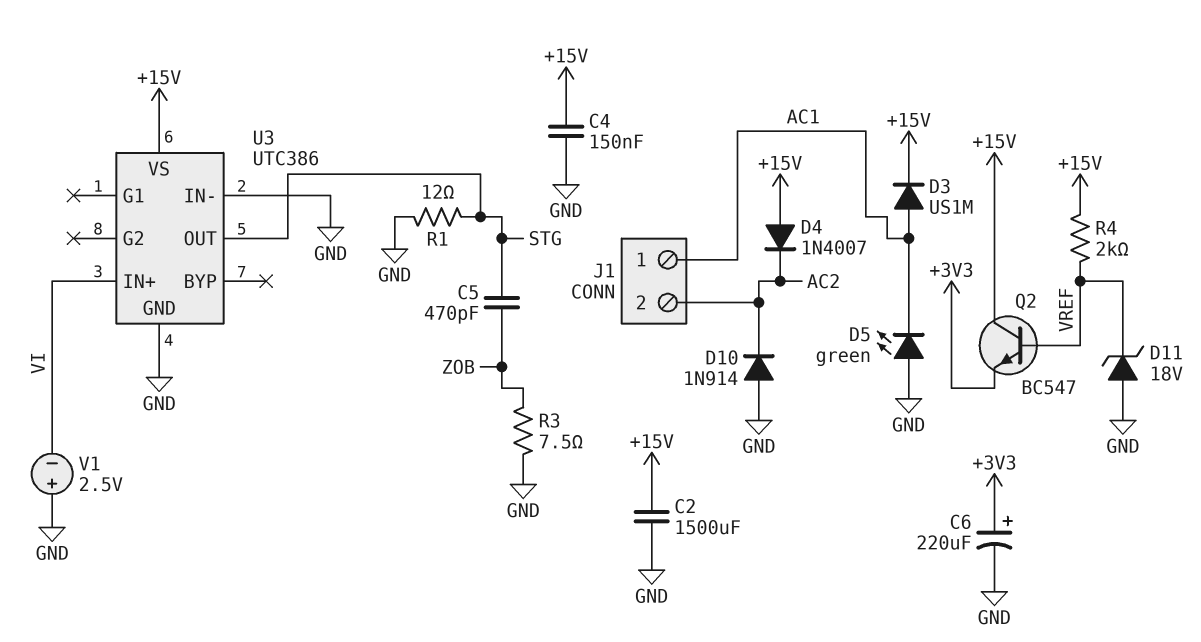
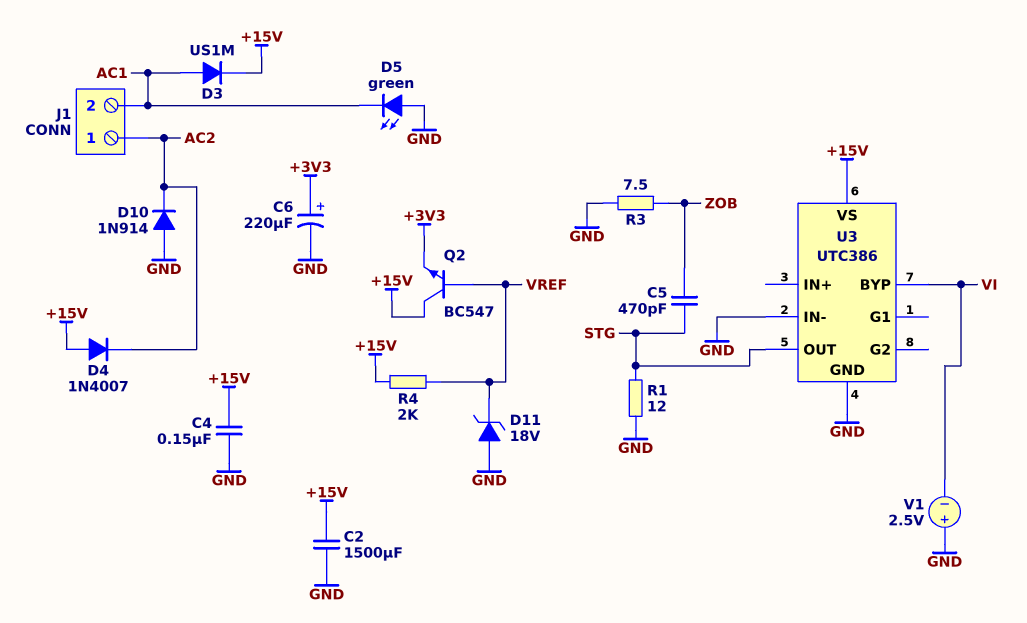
J1 pin 1: AC1 -> AC2
J1 pin 2: AC2 -> AC1
U3 pin BYP: none -> VI
U3 pin IN+: VI -> none

